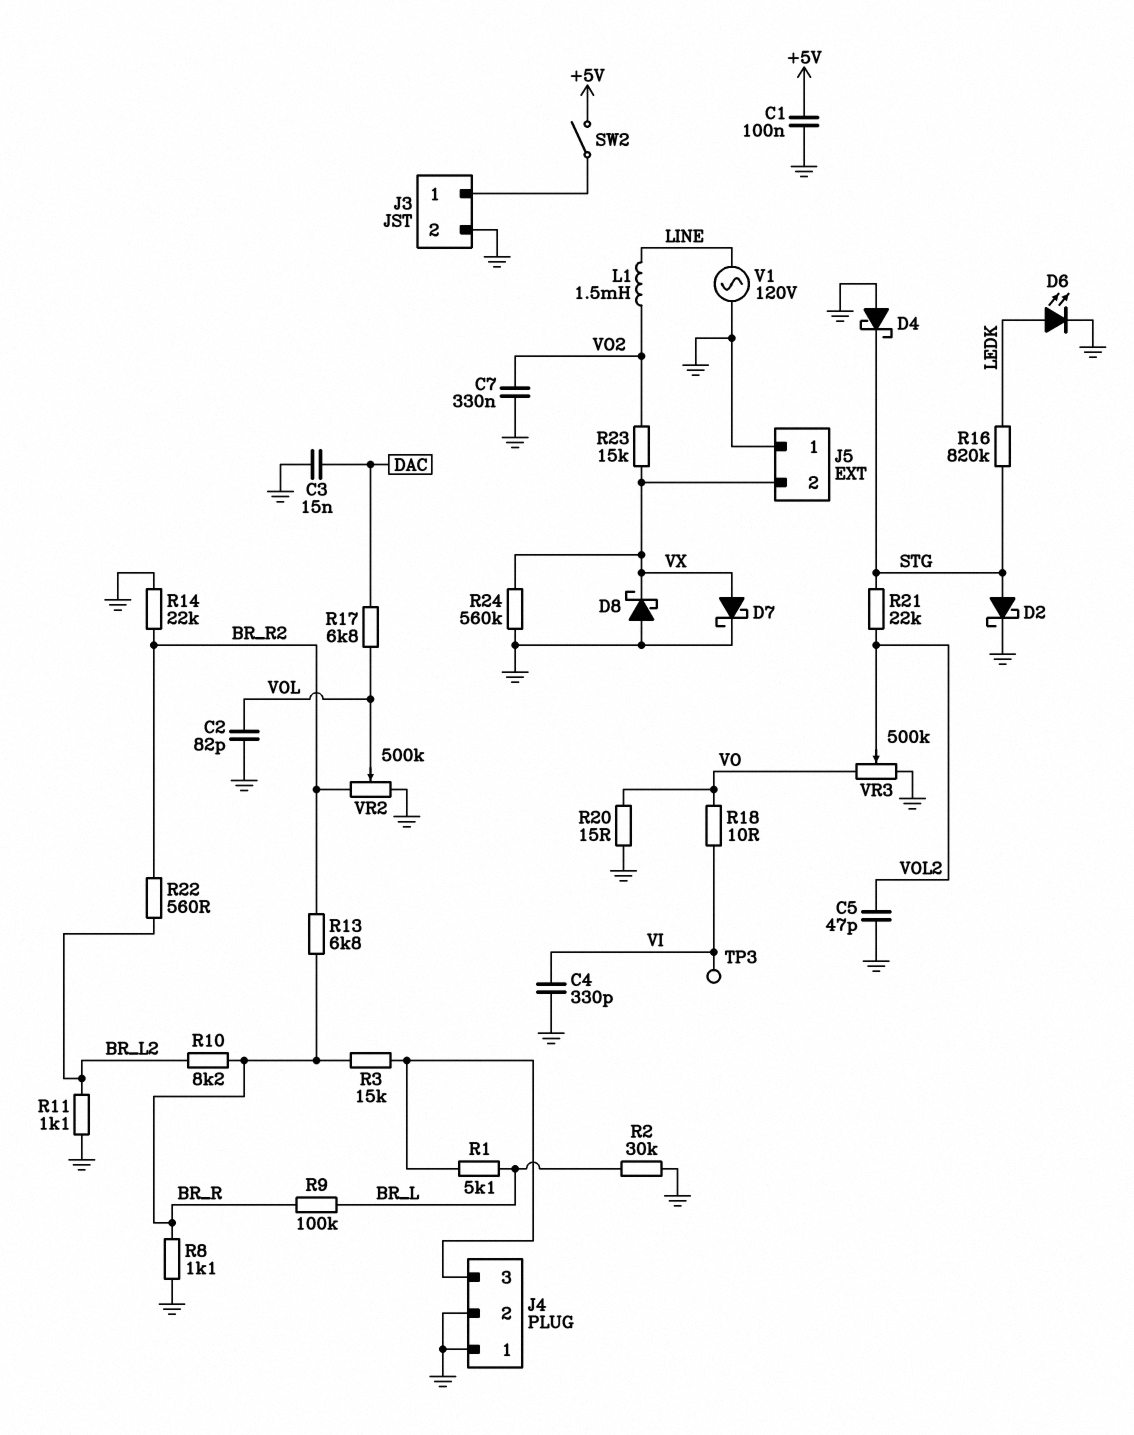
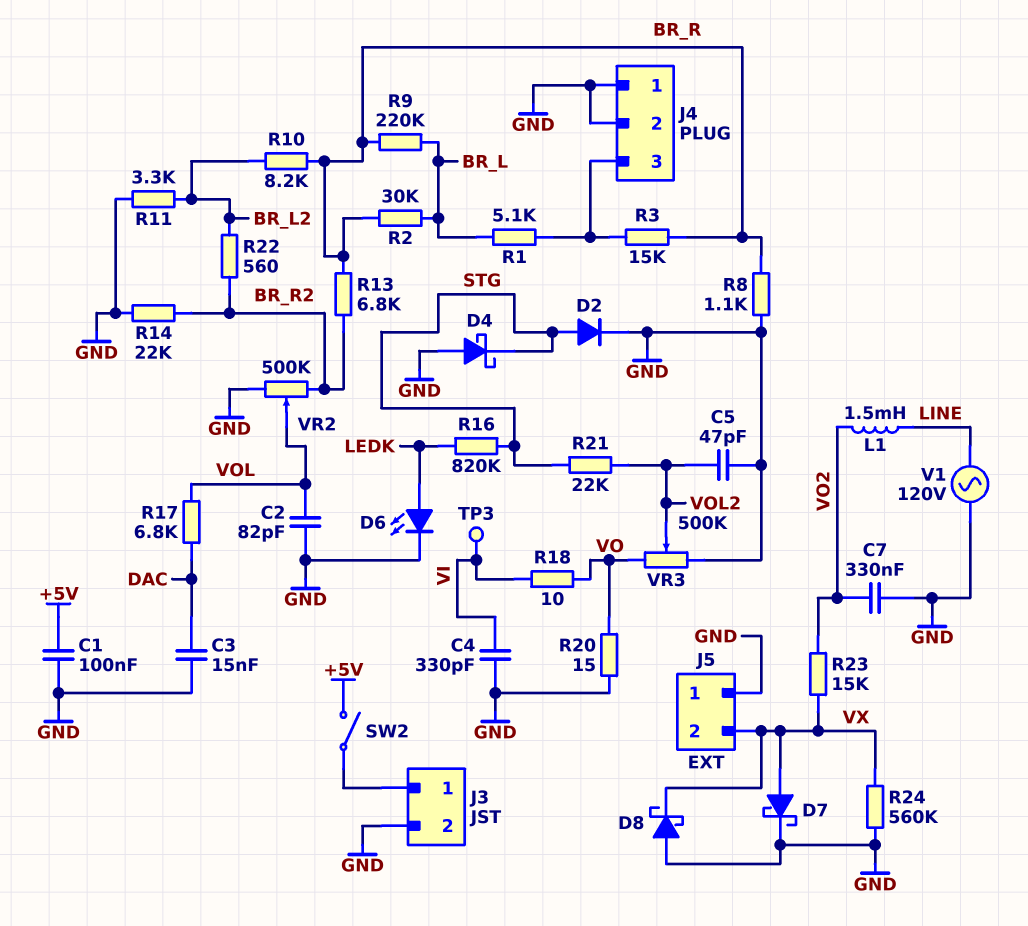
D2: schottky (A STG, K GND) -> diode (A STG, K GND)
R2: 30k (BR_L, GND) -> 30k (BR_L, BR_R)
R9: 100k (BR_L, BR_R) -> 220k (BR_L, BR_R)
R11: 1.1k (BR_L2, GND) -> 3.3k (BR_L2, GND)

